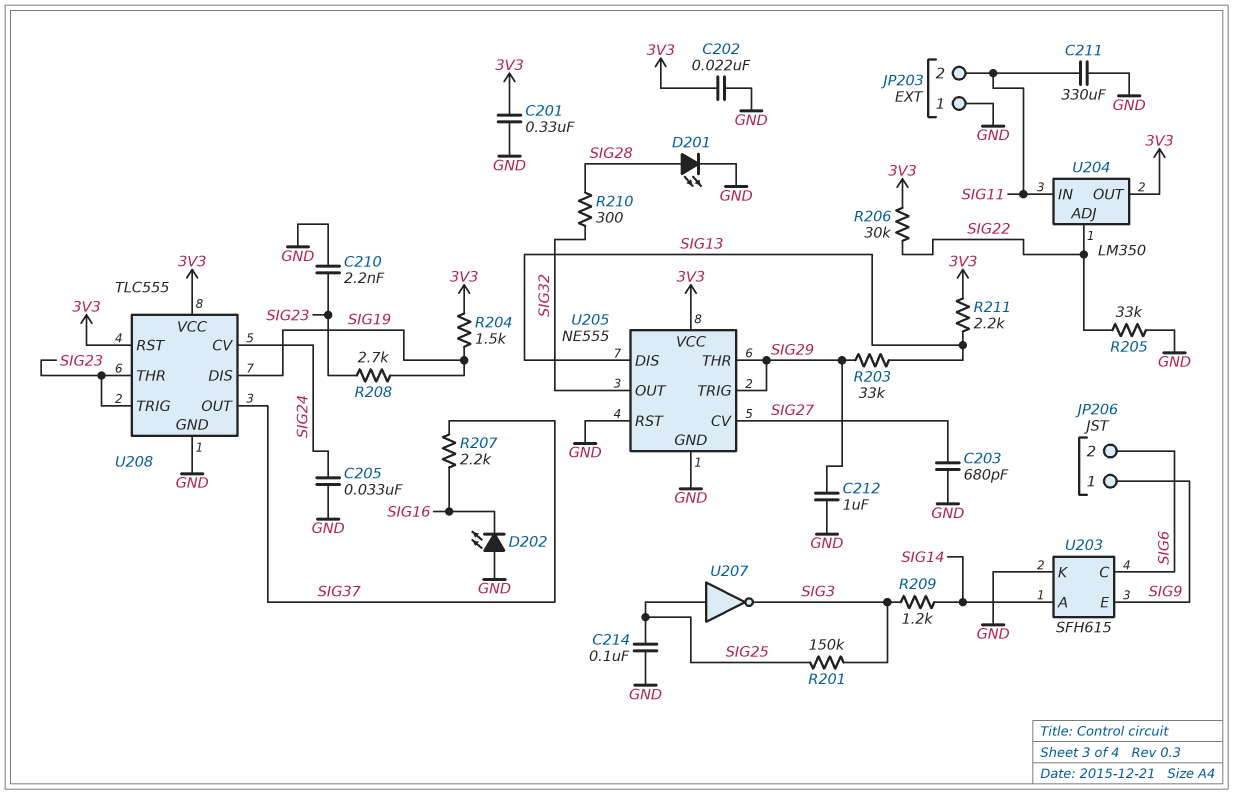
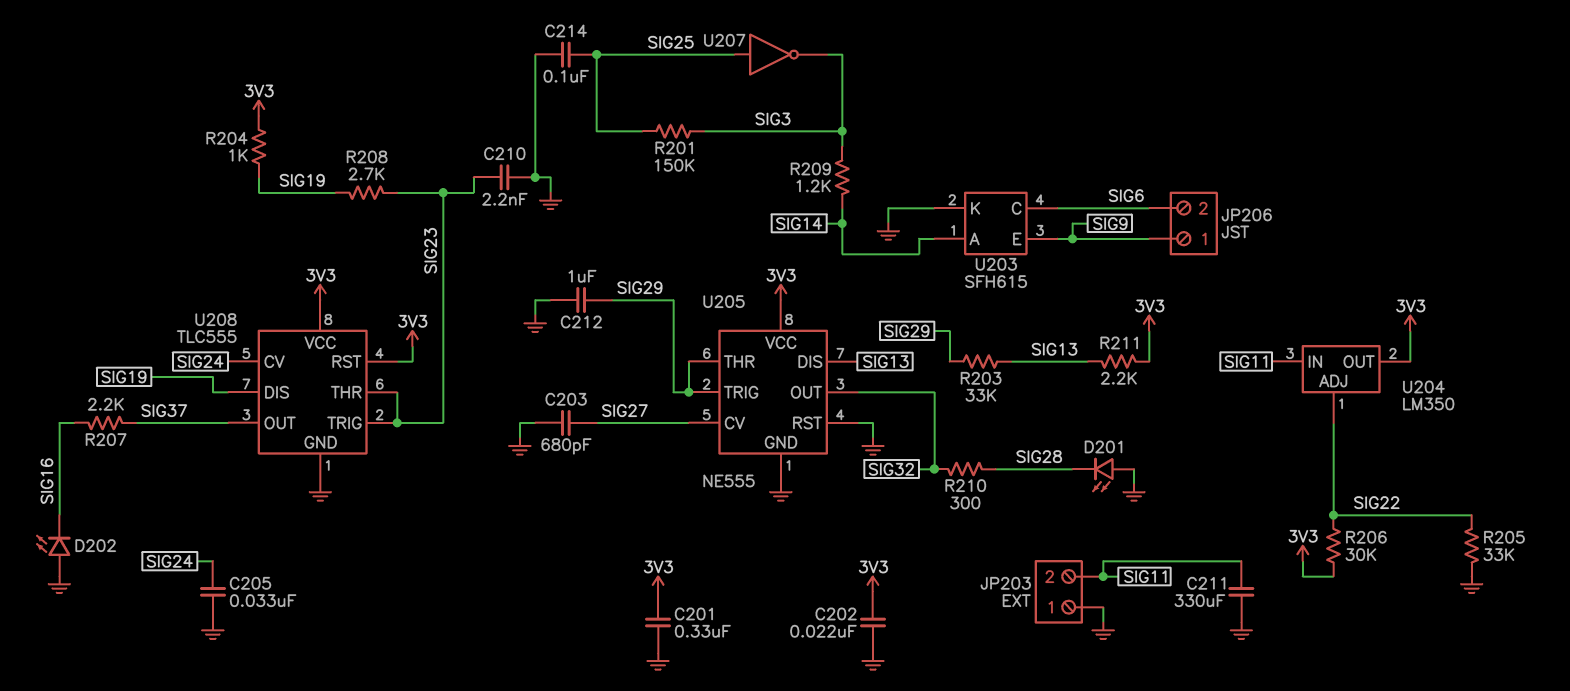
D201: LED (A SIG28, K GND) -> LED (A GND, K SIG28)
R204: 1.5k (3V3, SIG19) -> 1k (3V3, SIG19)

